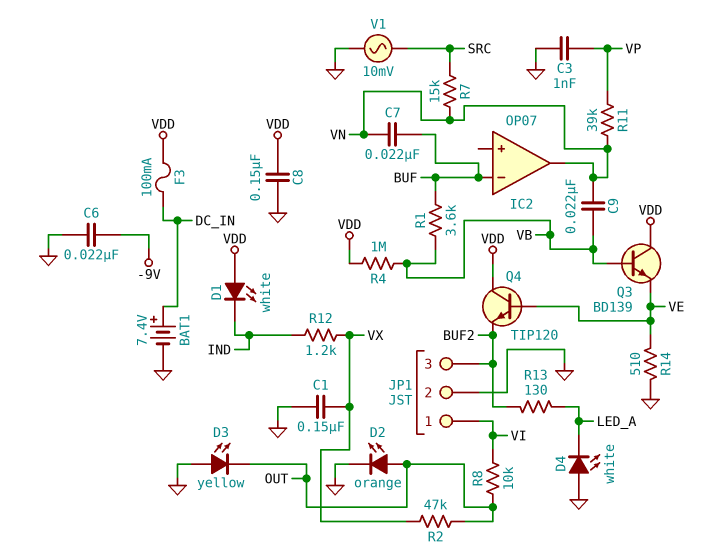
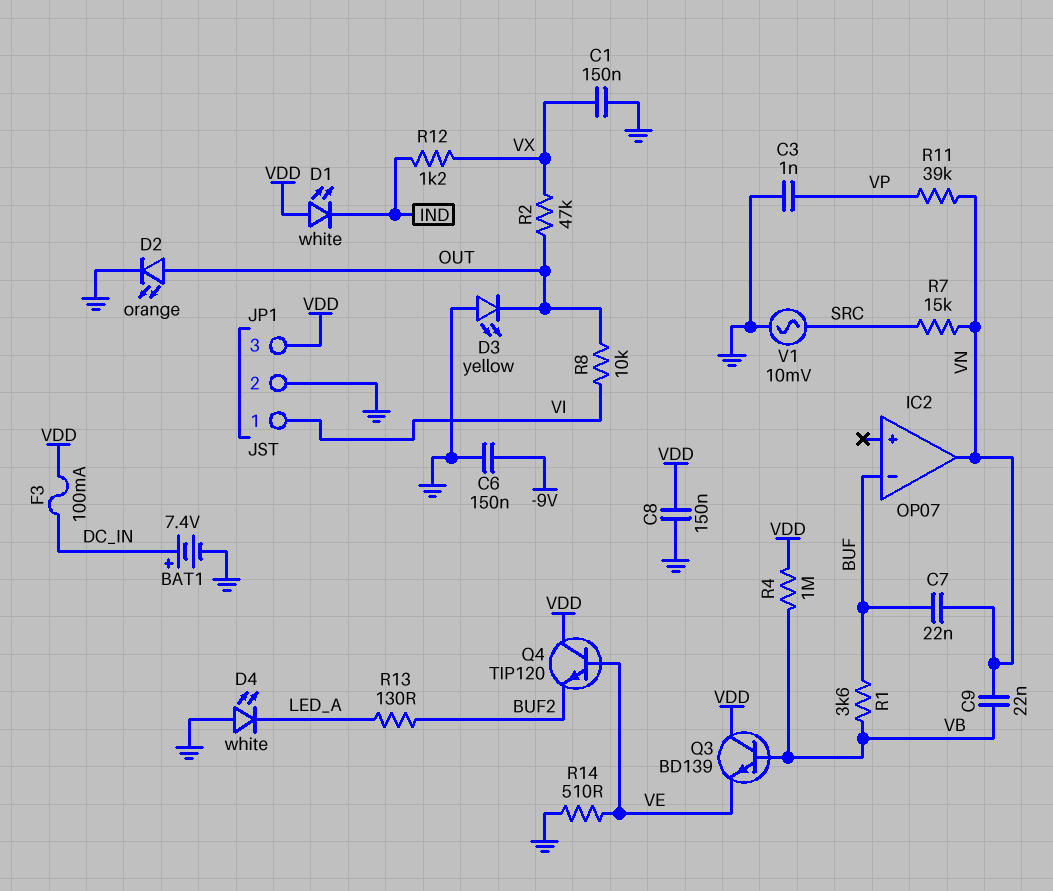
C6: 22nF (-9V, GND) -> 150nF (-9V, GND)
JP1 pin 3: BUF2 -> VDD

